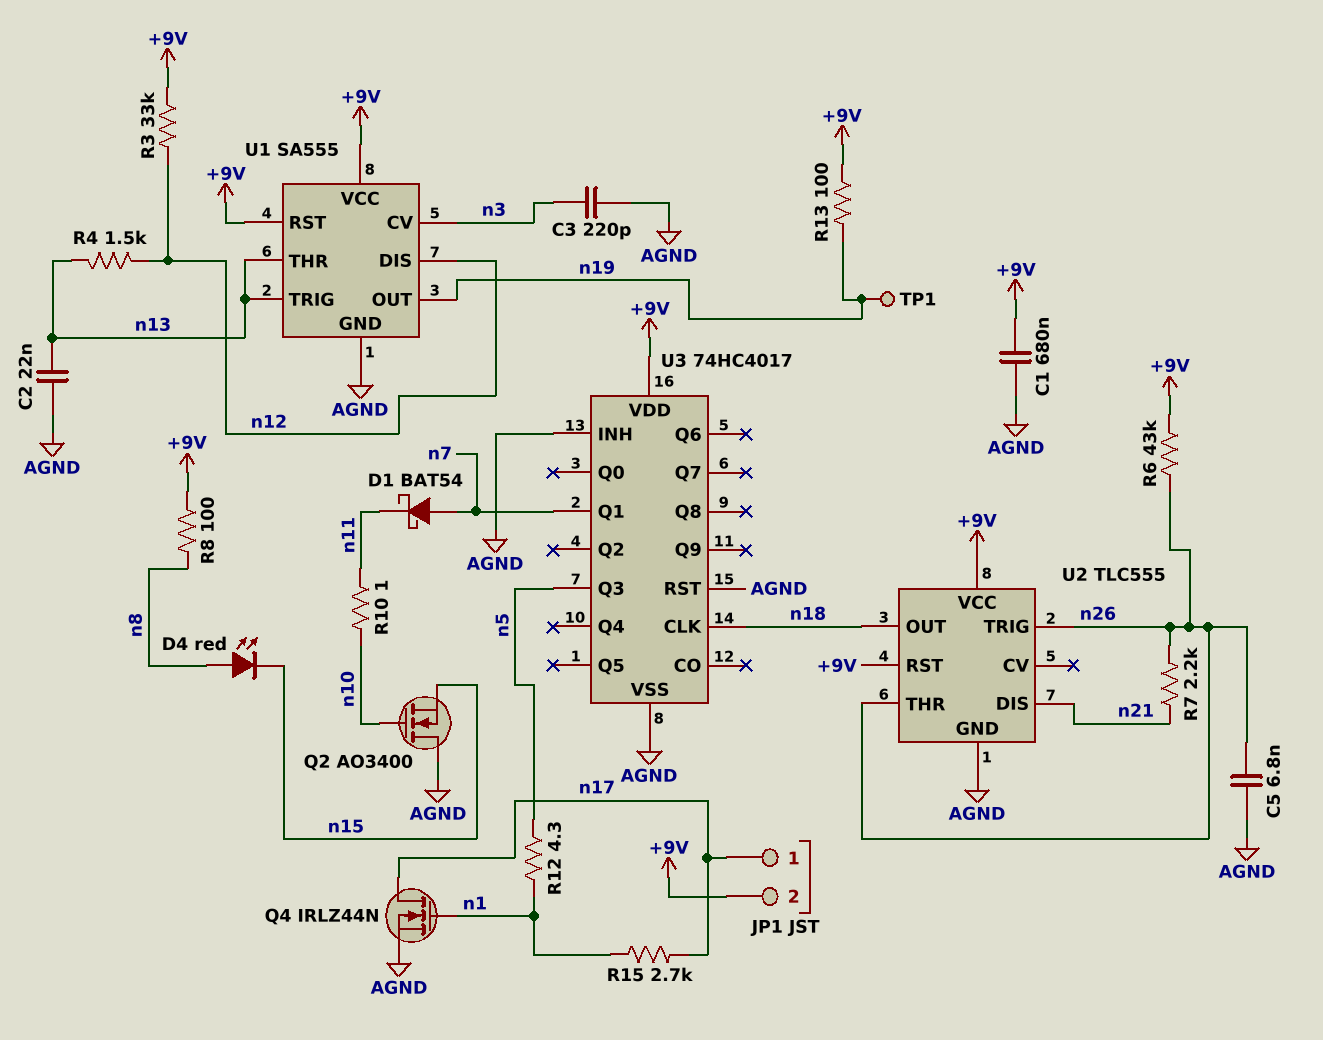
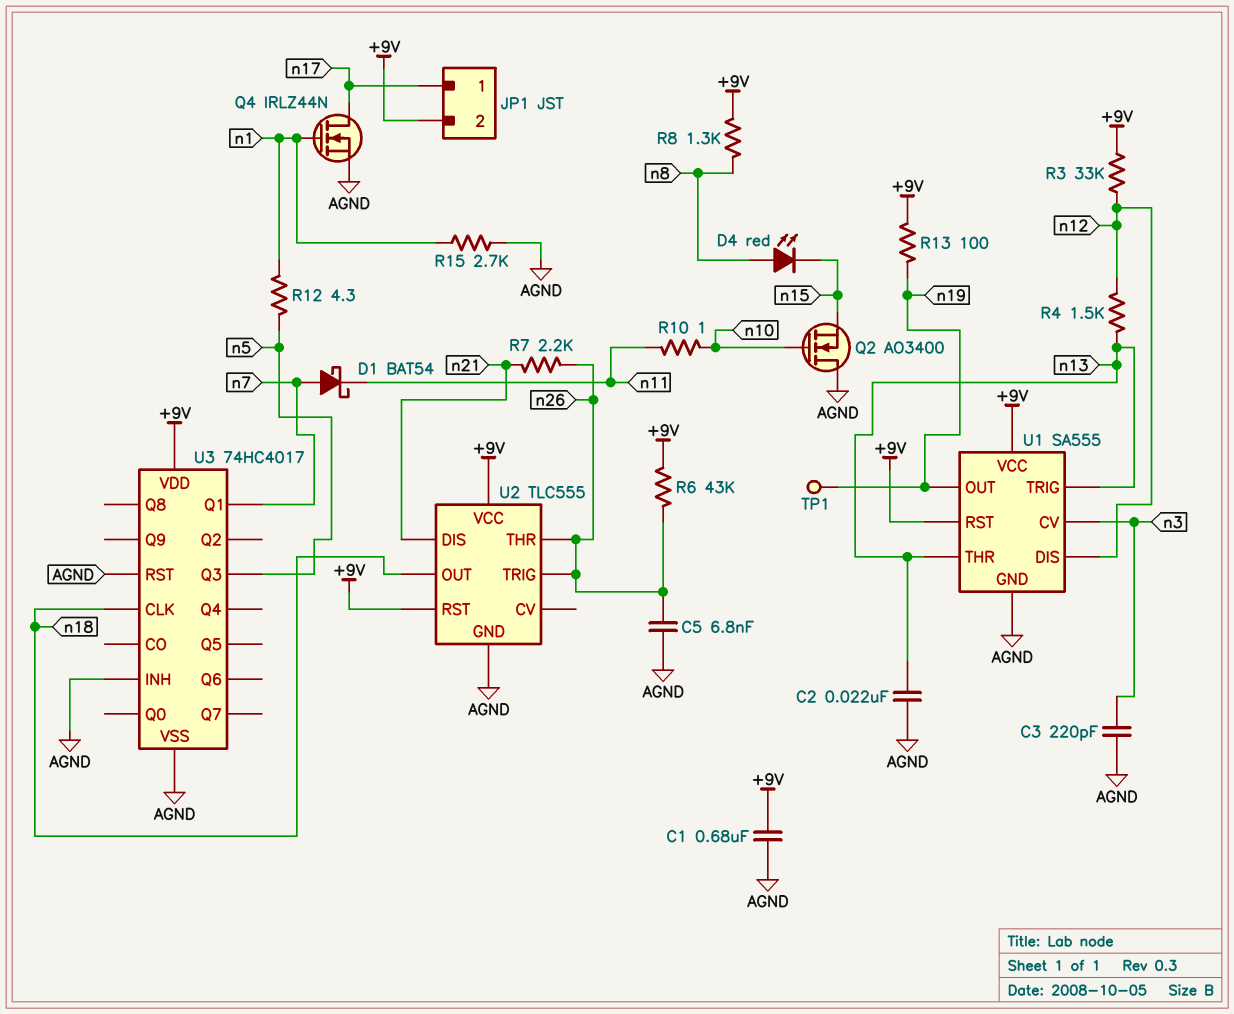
R8: 100 (+9V, n8) -> 1.3k (+9V, n8)
R15: 2.7k (n1, n17) -> 2.7k (AGND, n1)

